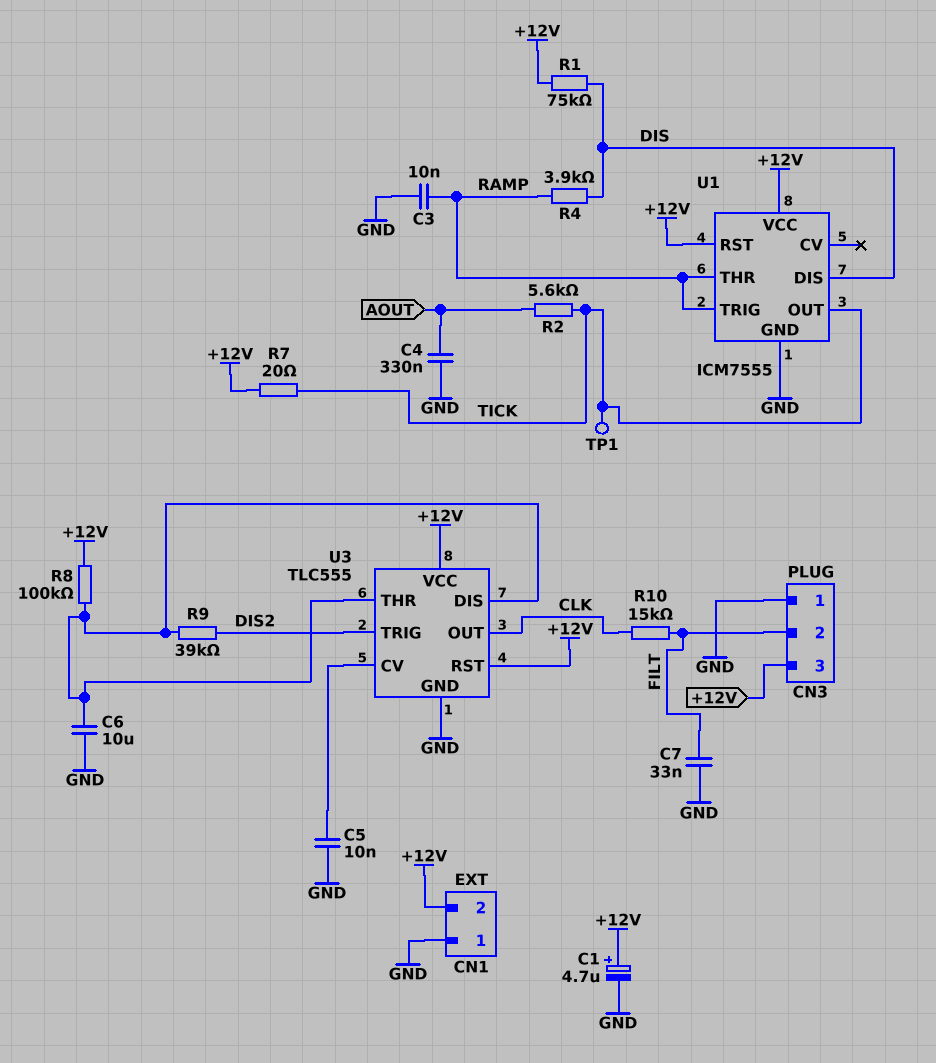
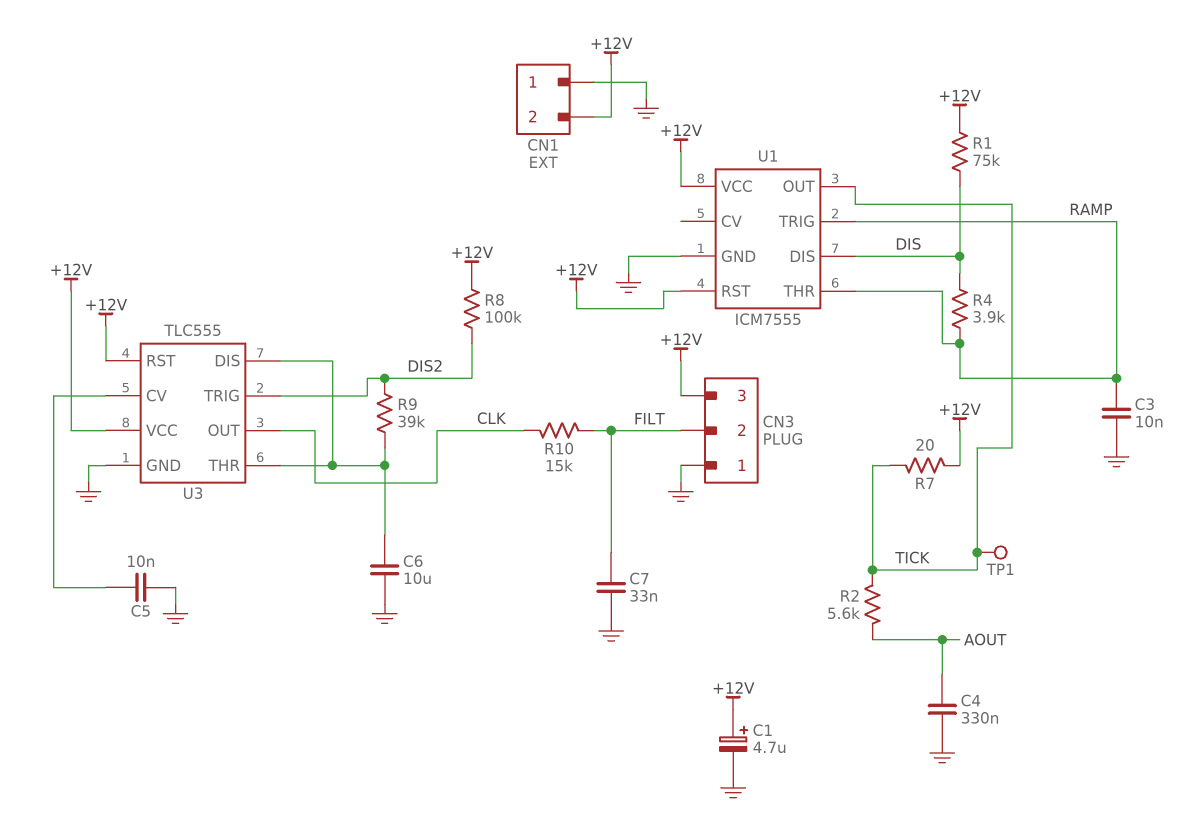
R8: 100k (+12V, U3/DIS) -> 100k (+12V, DIS2)

